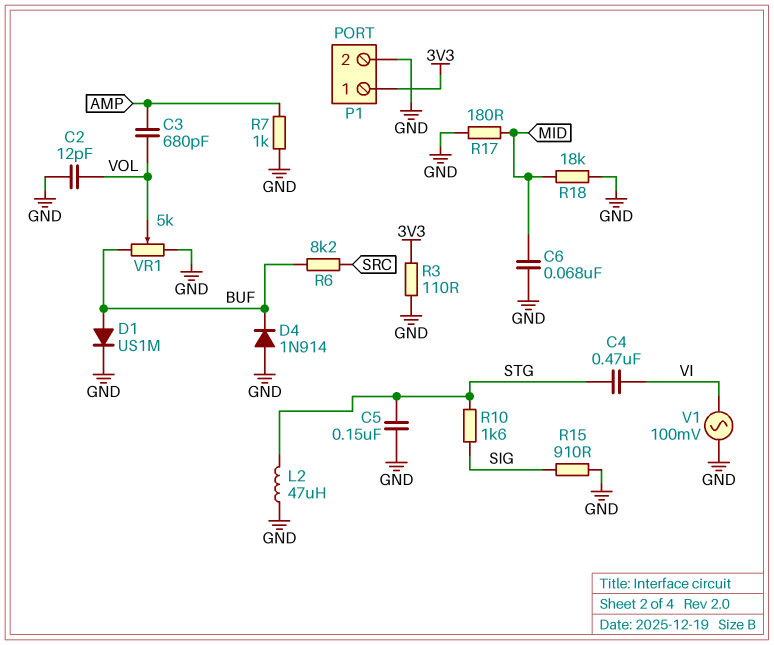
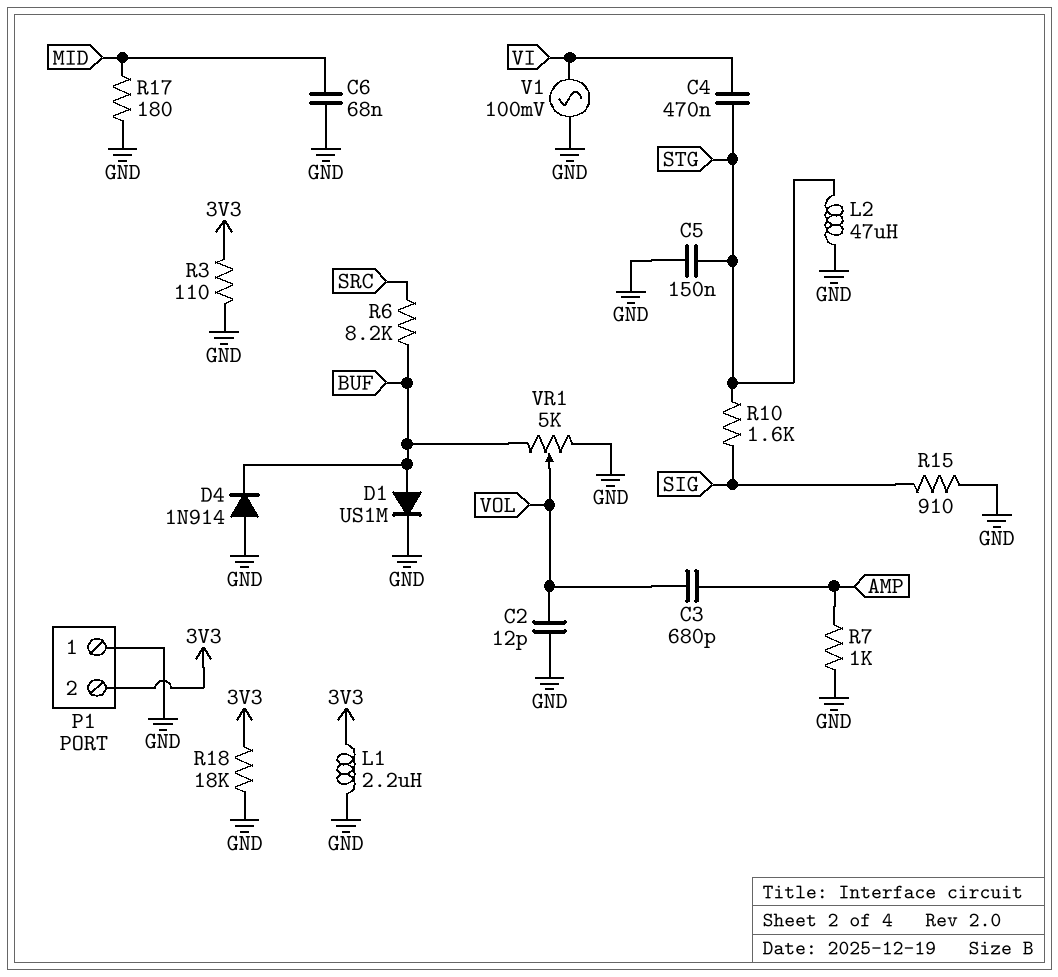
L1: none -> 2.2uH (3V3, GND)
P1 pin 1: 3V3 -> GND
P1 pin 2: GND -> 3V3
R18: 18k (GND, MID) -> 18k (3V3, GND)

